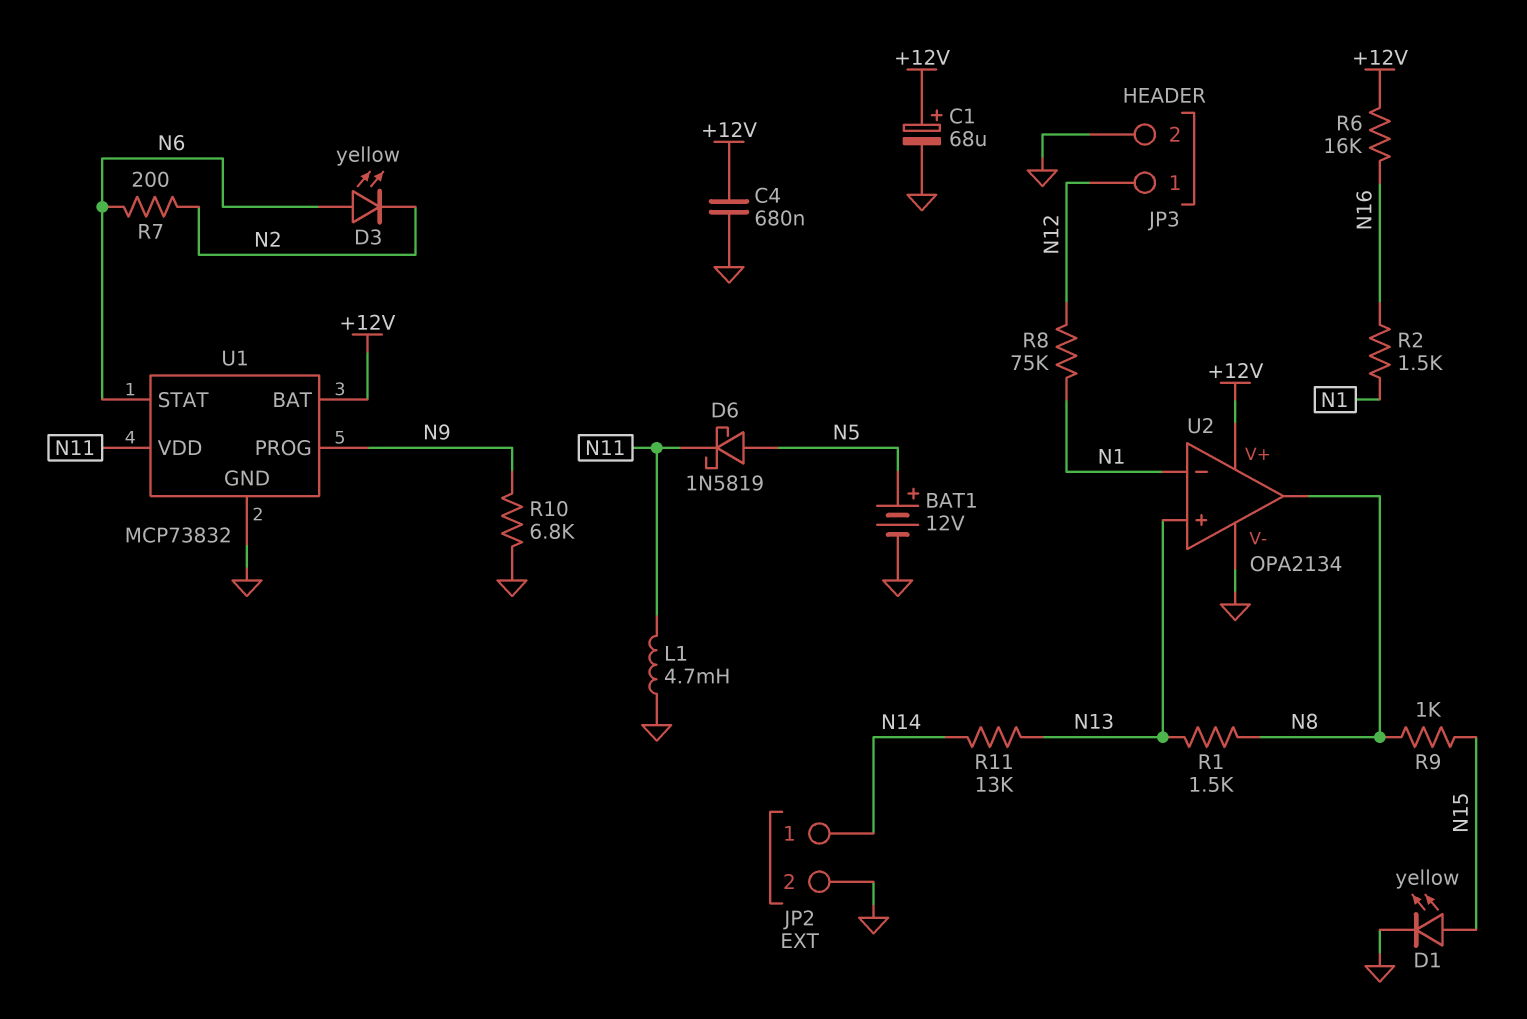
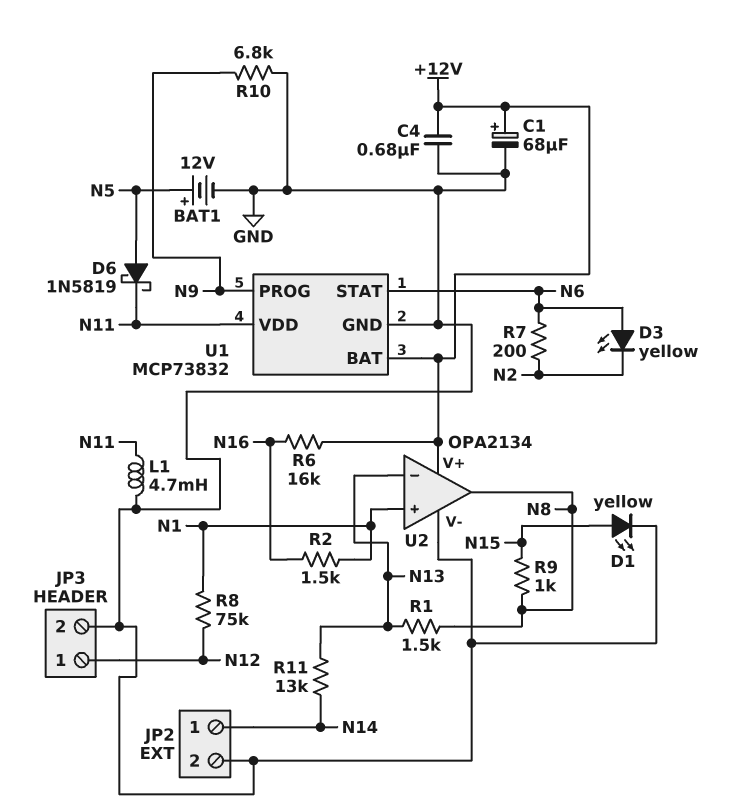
U2 pin in+: N13 -> N1
U2 pin in-: N1 -> N13

